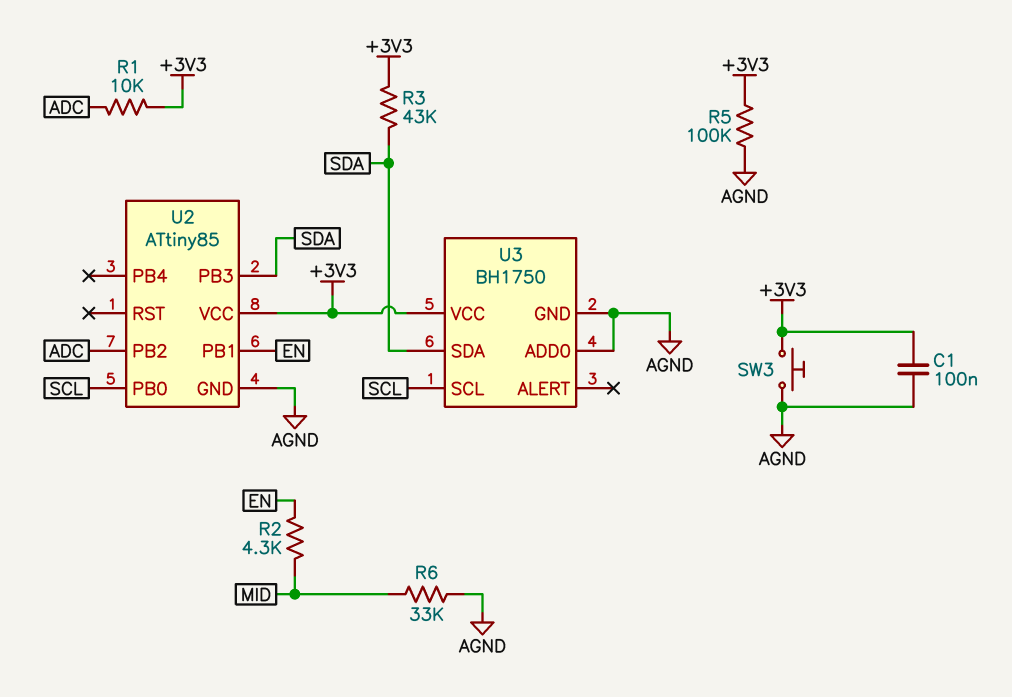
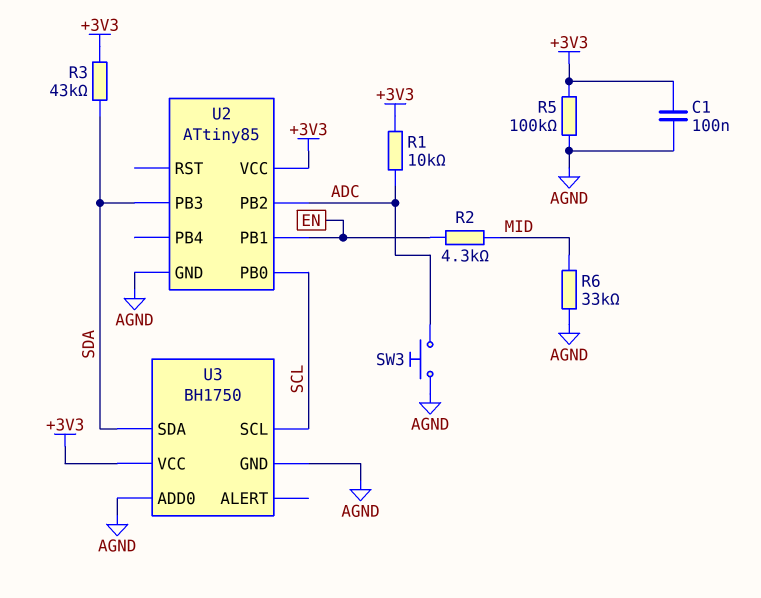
SW3: button (+3V3, AGND) -> button (ADC, AGND)

